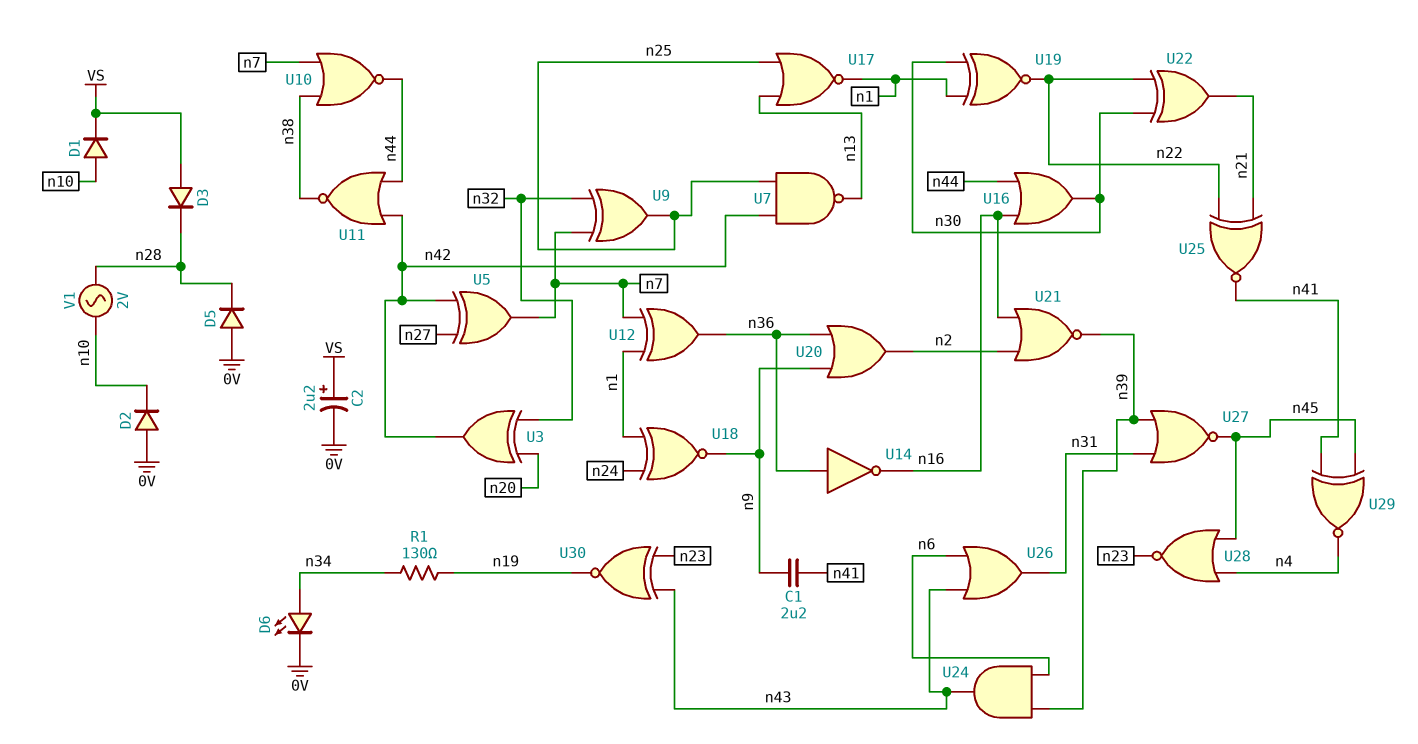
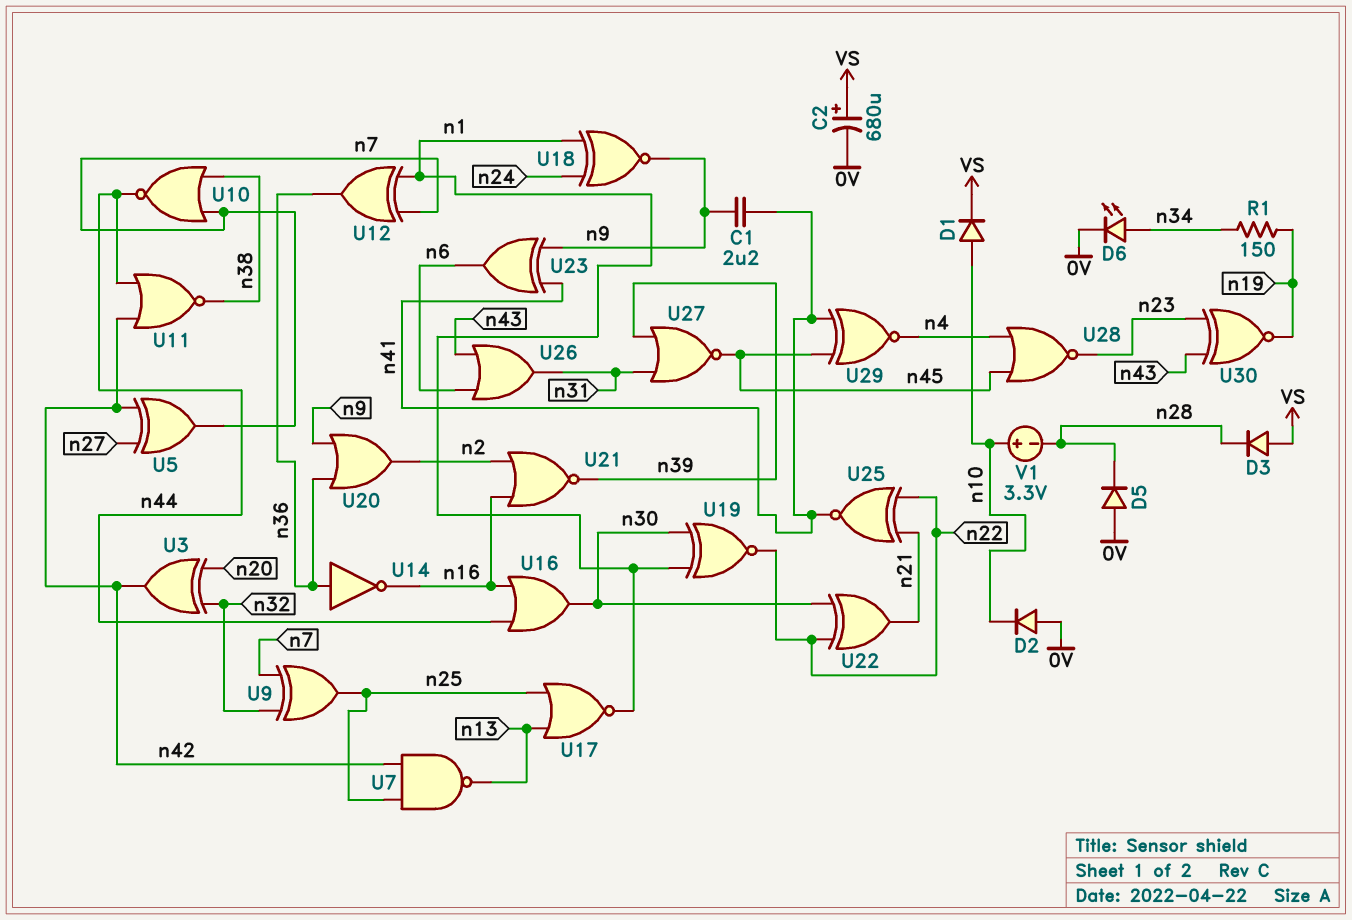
C2: 2.2uF (plus VS, minus 0V) -> 680uF (plus VS, minus 0V)
R1: 130 (n19, n34) -> 150 (n19, n34)
U23: none -> XOR (in n9, in n41, out n6)
U24: AND (in n6, in n39, out n43) -> none
V1: AC 2V (n10, n28) -> 3.3V (plus n10, minus n28)

